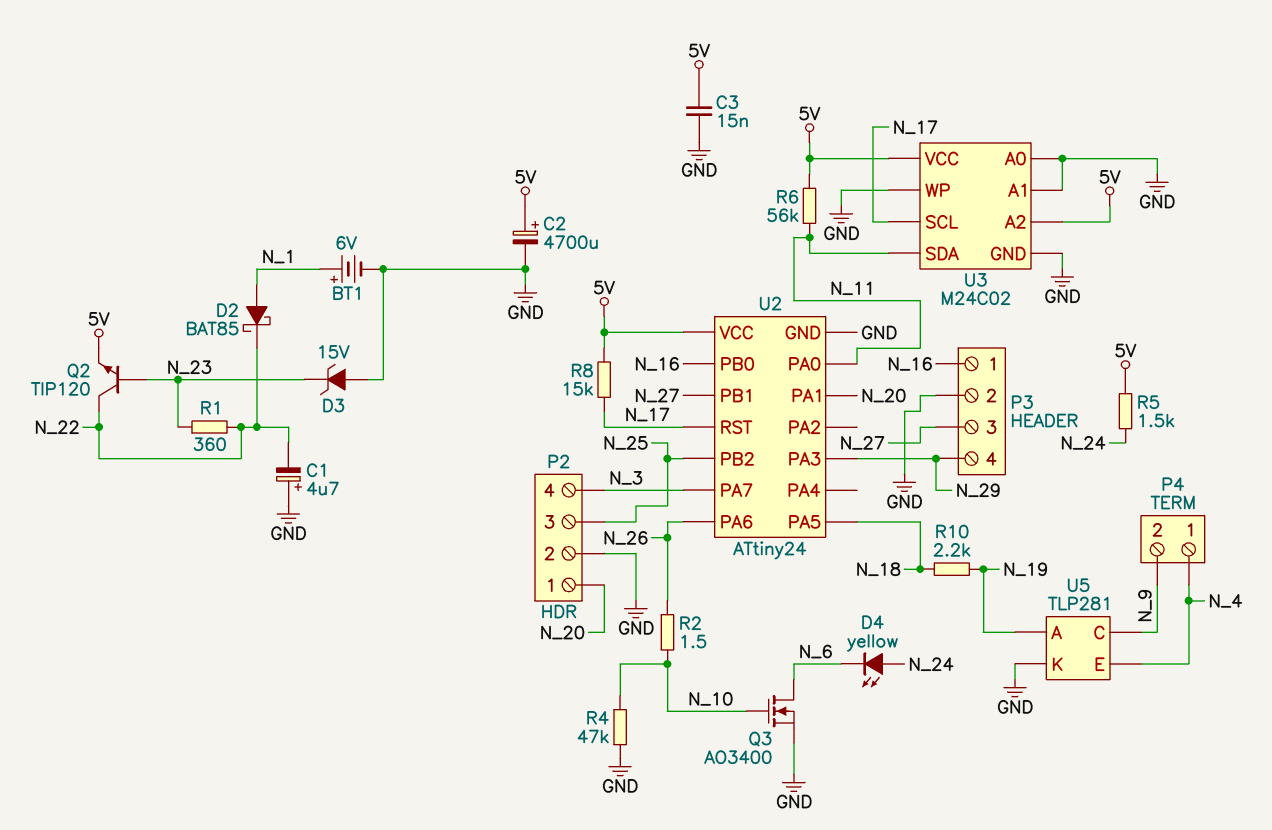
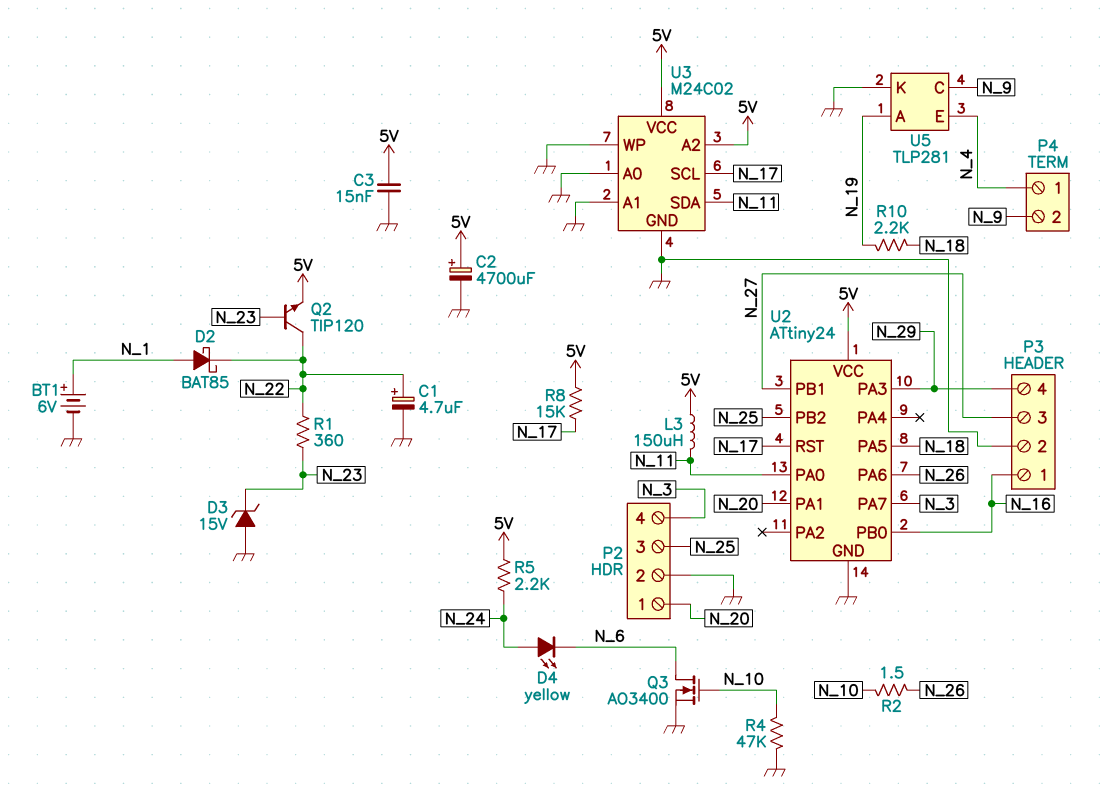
C1: 4.7uF (plus GND, minus N_22) -> 4.7uF (plus N_22, minus GND)
L3: none -> 150uH (5V, N_11)
R5: 1.5k (5V, N_24) -> 2.2k (5V, N_24)
R6: 56k (5V, N_11) -> none

